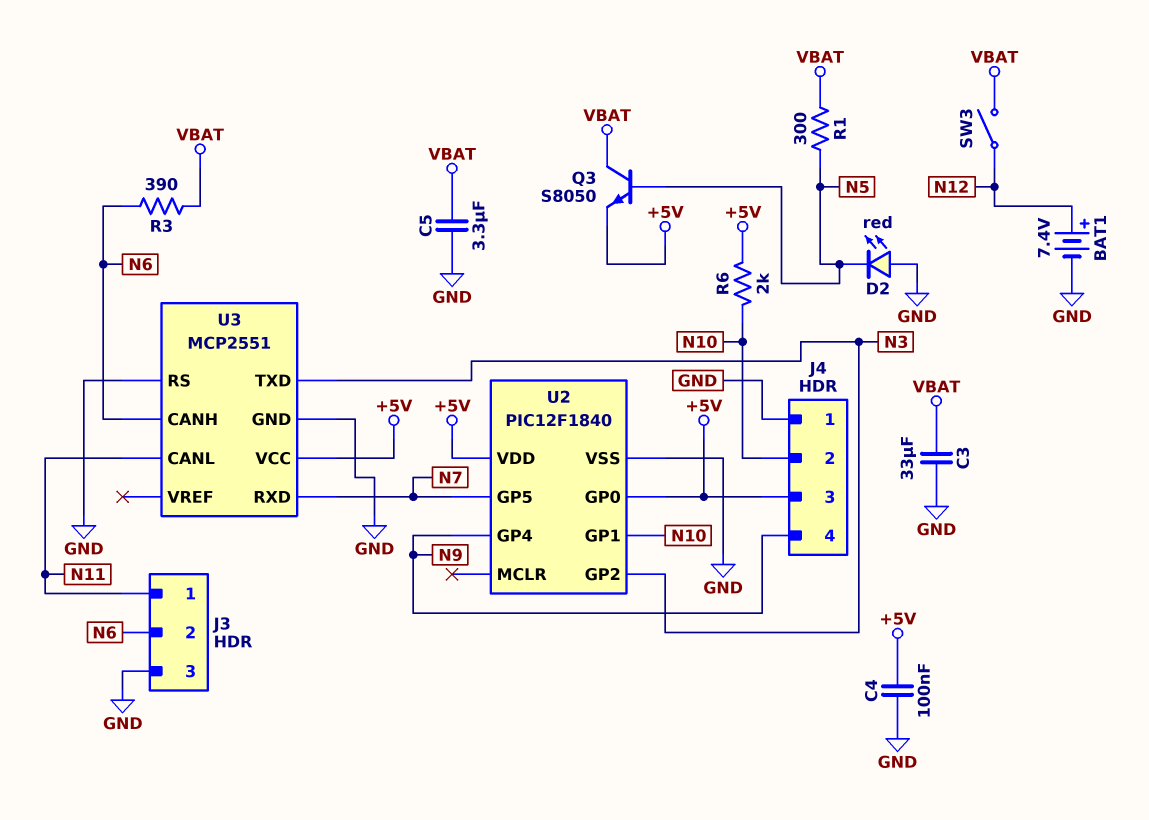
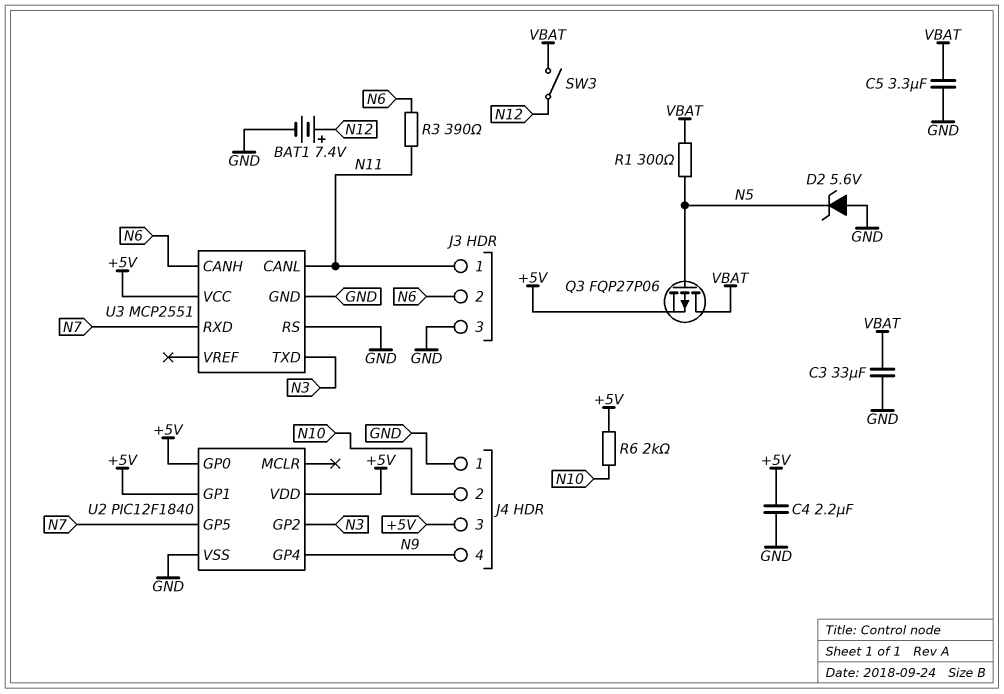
C4: 100nF (+5V, GND) -> 2.2uF (+5V, GND)
D2: LED red (A GND, K N5) -> zener 5.6V (A GND, K N5)
Q3: NPN S8050 (B N5, C VBAT, E +5V) -> PMOS FQP27P06 (G N5, D VBAT, S +5V)
R3: 390 (N6, VBAT) -> 390 (N6, N11)
U2 pin GP1: N10 -> +5V

